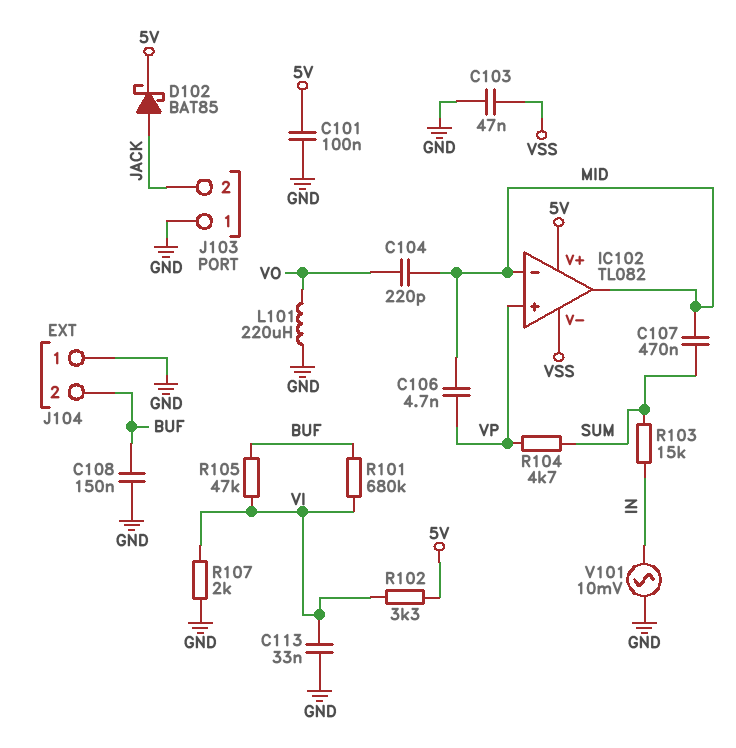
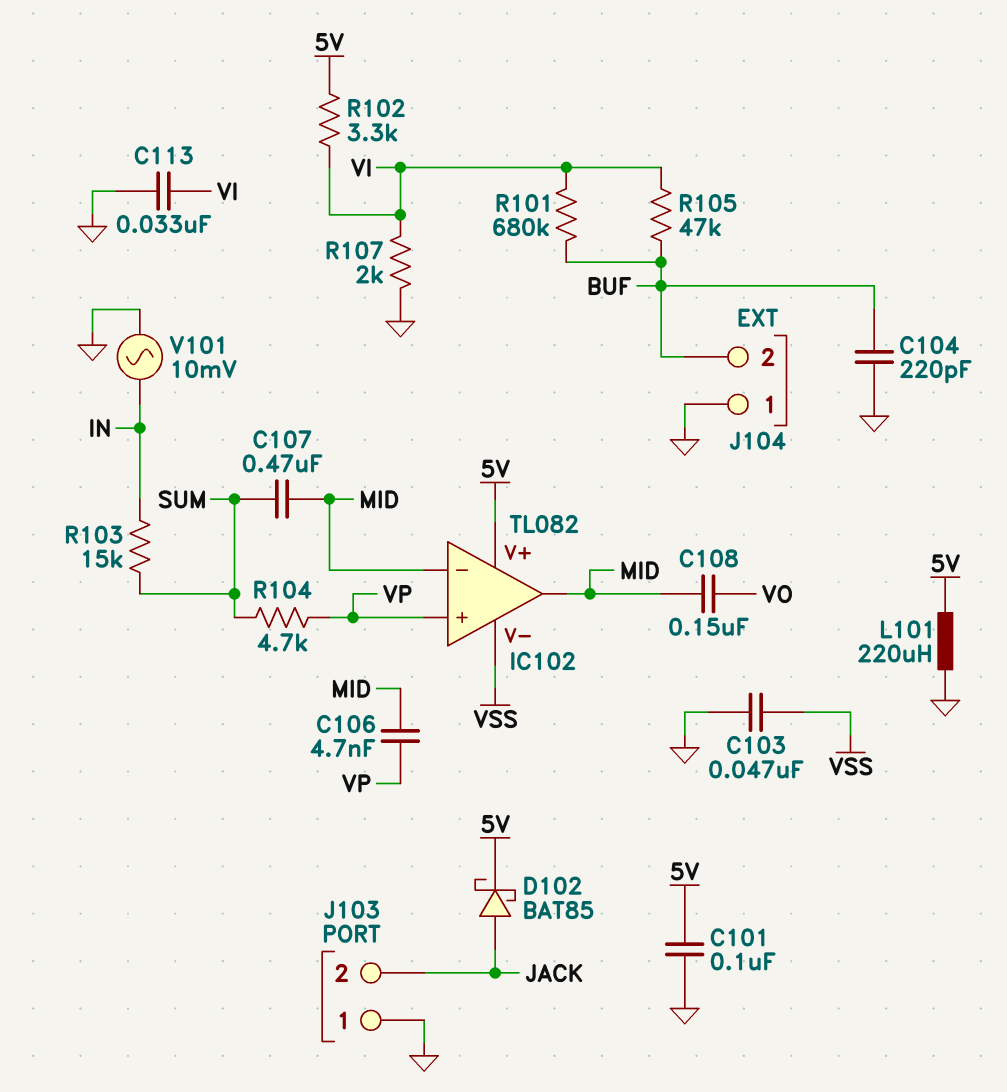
C104: 220pF (MID, VO) -> 220pF (BUF, GND)
C108: 150nF (BUF, GND) -> 150nF (MID, VO)
L101: 220uH (GND, VO) -> 220uH (5V, GND)

